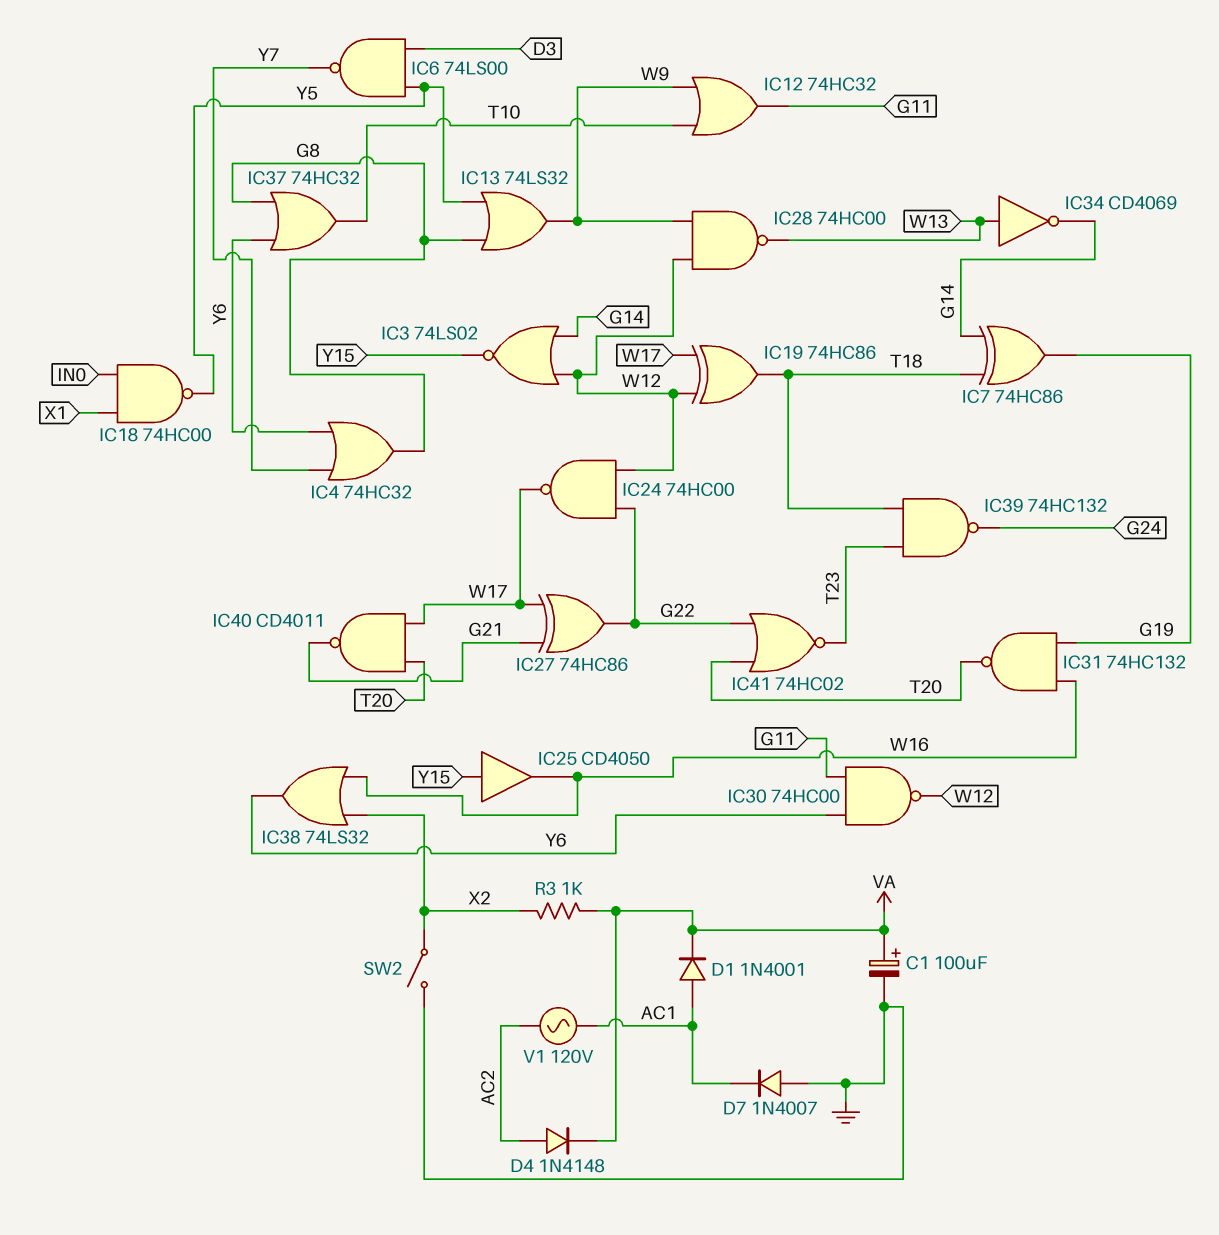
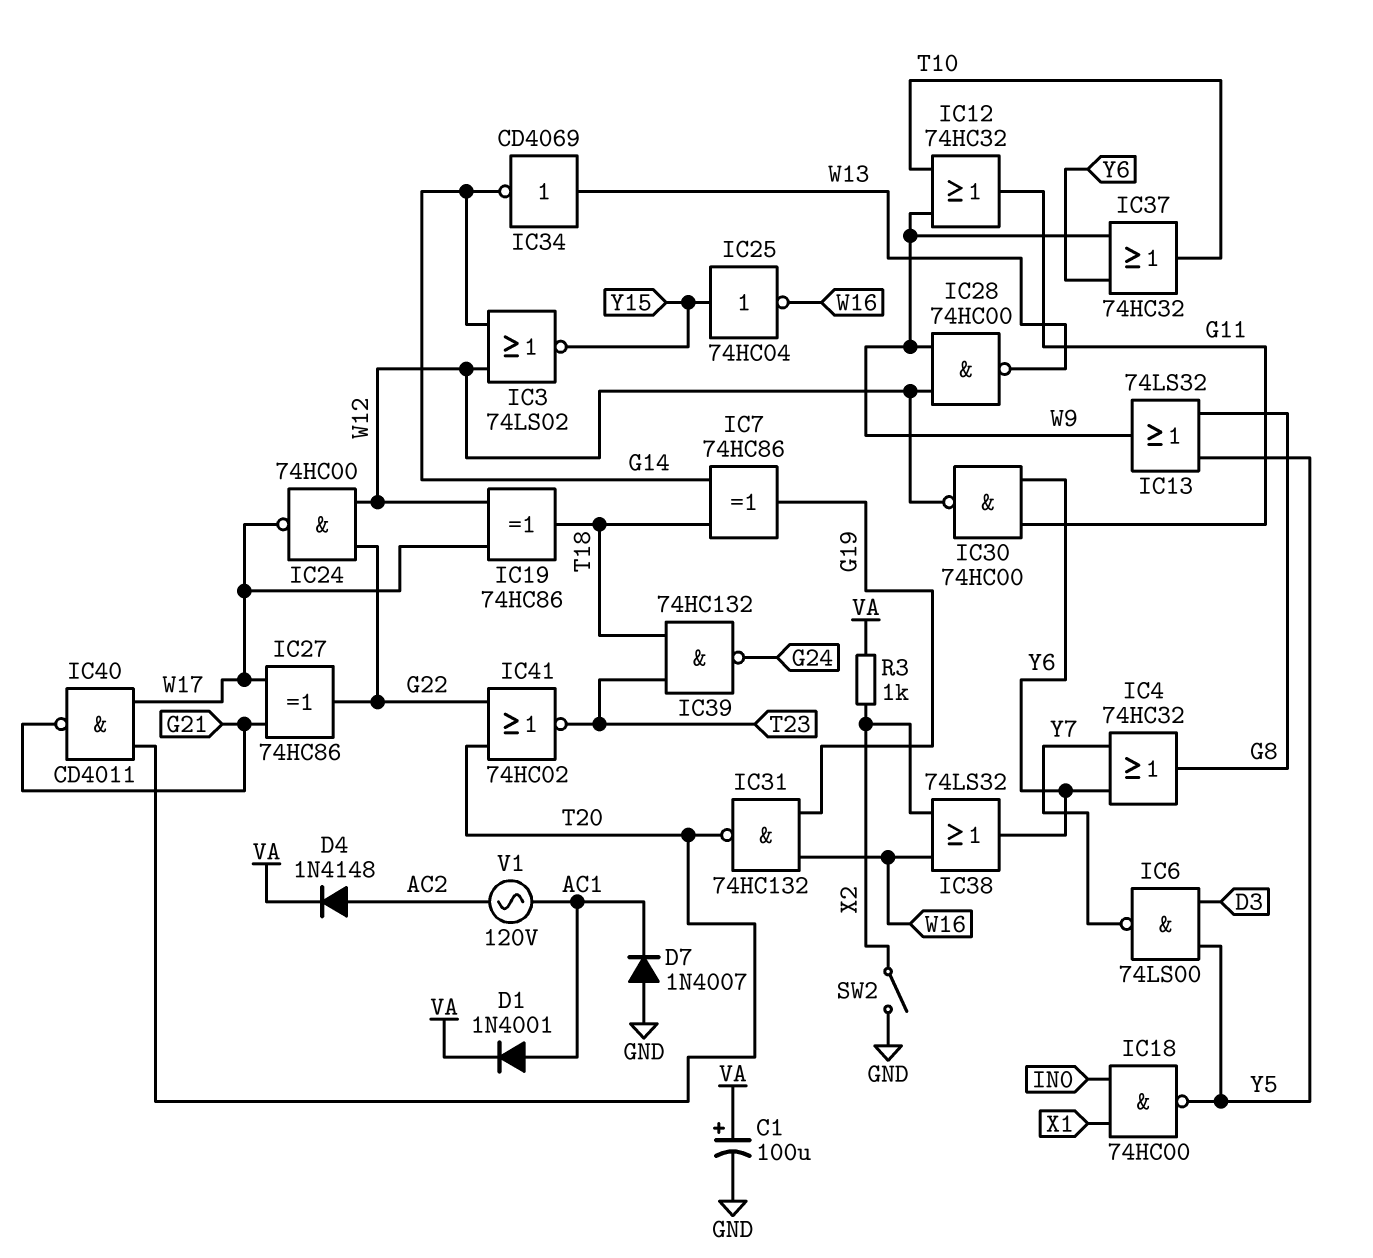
IC25: buffer CD4050 (in Y15, out W16) -> NOT 74HC04 (in Y15, out W16)
IC37: OR 74HC32 (in G8, in Y6, out T10) -> OR 74HC32 (in W9, in Y6, out T10)

